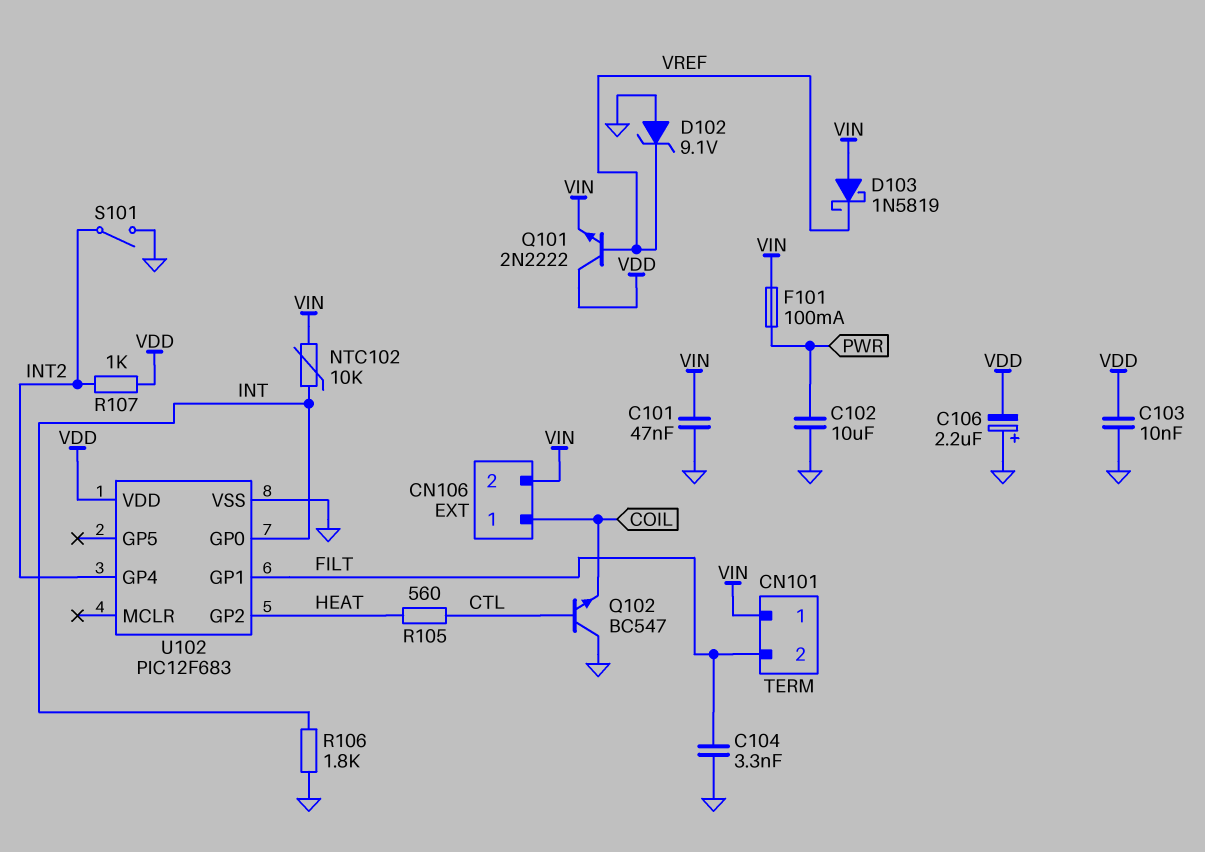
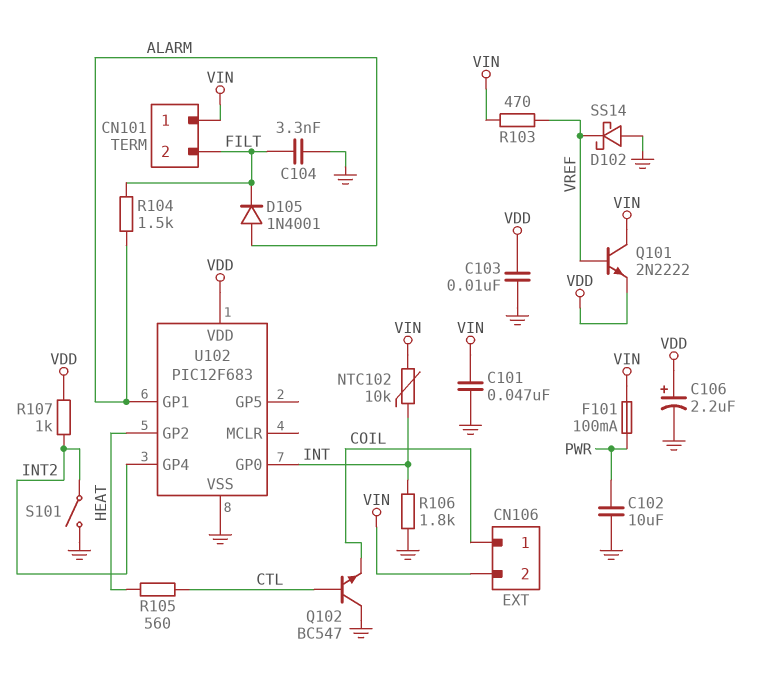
C106: 2.2uF (plus GND, minus VDD) -> 2.2uF (plus VDD, minus GND)
D102: zener 9.1V (A GND, K VREF) -> schottky SS14 (A GND, K VREF)
D103: schottky 1N5819 (A VIN, K VREF) -> none
D105: none -> diode 1N4001 (A ALARM, K FILT)
Q101: NPN 2N2222 (B VREF, C VDD, E VIN) -> NPN 2N2222 (B VREF, C VIN, E VDD)
R103: none -> 470 (VIN, VREF)
R104: none -> 1.5k (ALARM, FILT)
U102 pin GP1: FILT -> ALARM

